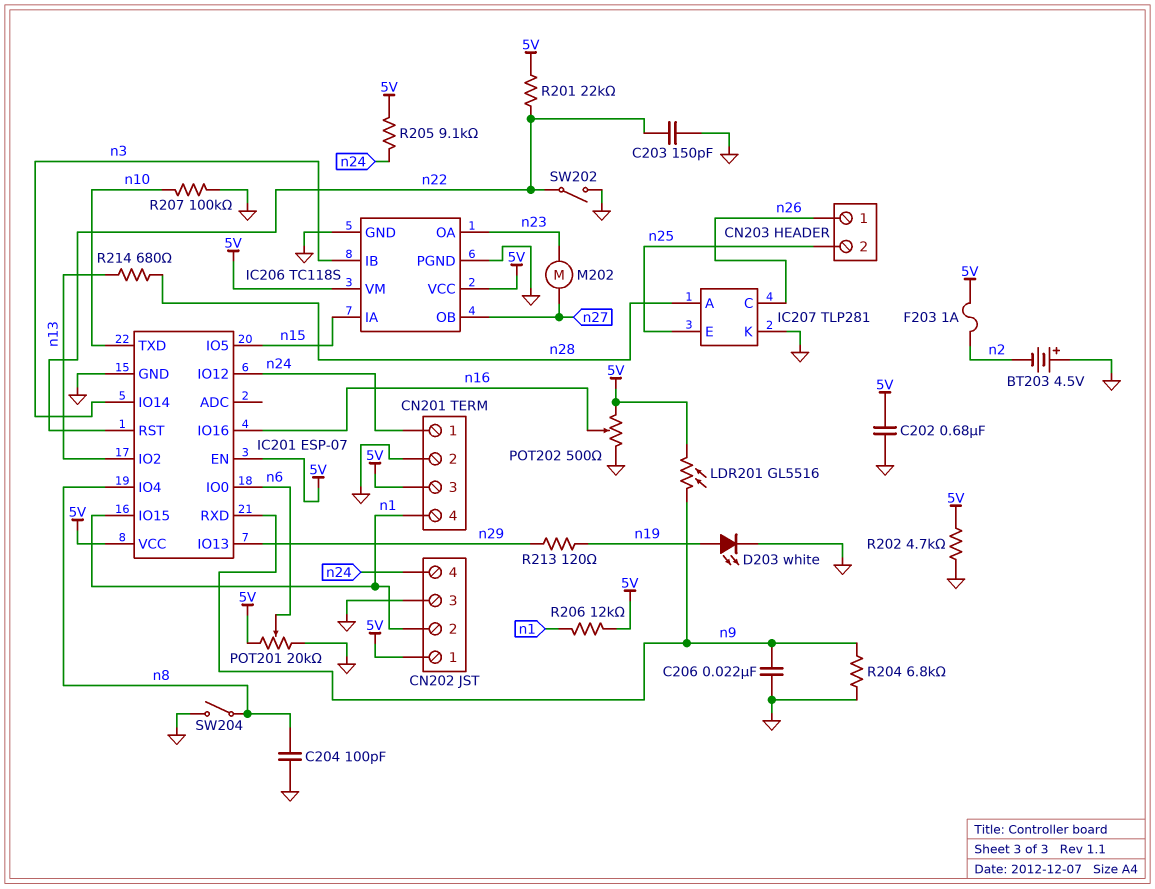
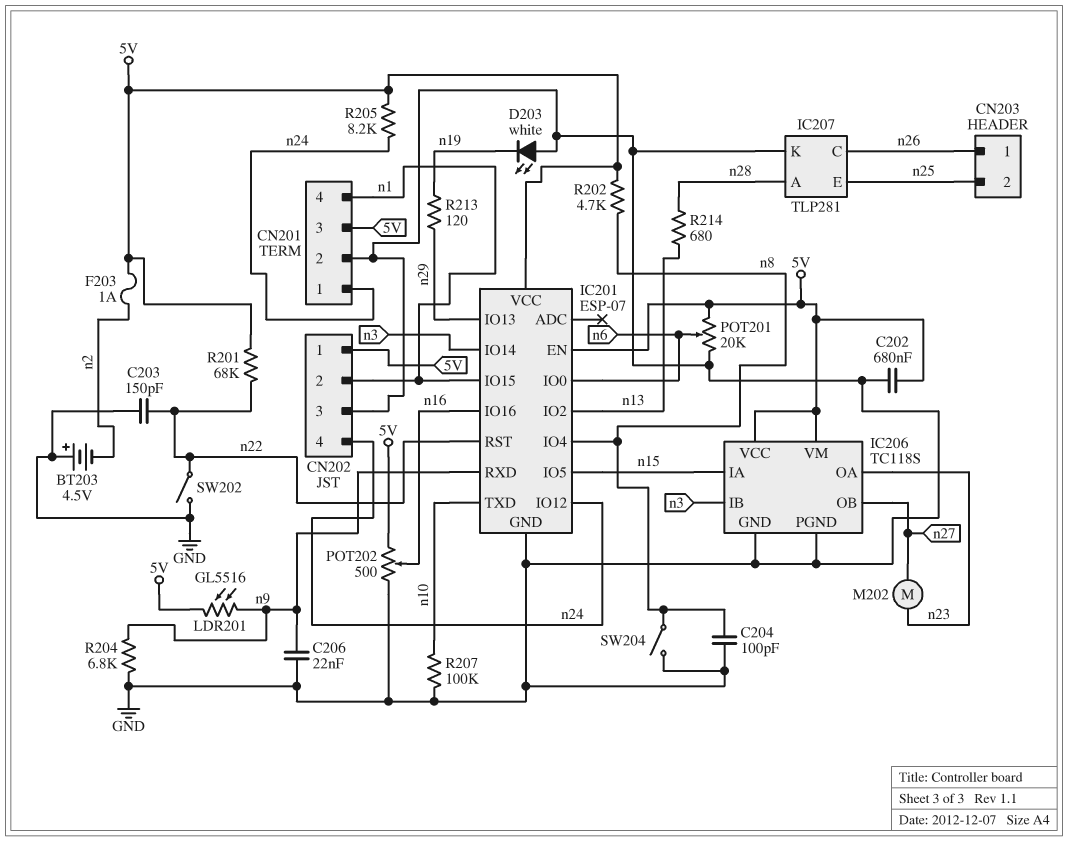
D203: LED white (A n19, K GND) -> LED white (A GND, K n19)
R201: 22k (5V, n22) -> 68k (5V, n22)
R202: 4.7k (5V, GND) -> 4.7k (5V, n8)
R205: 9.1k (5V, n24) -> 8.2k (5V, n24)
R206: 12k (5V, n1) -> none

